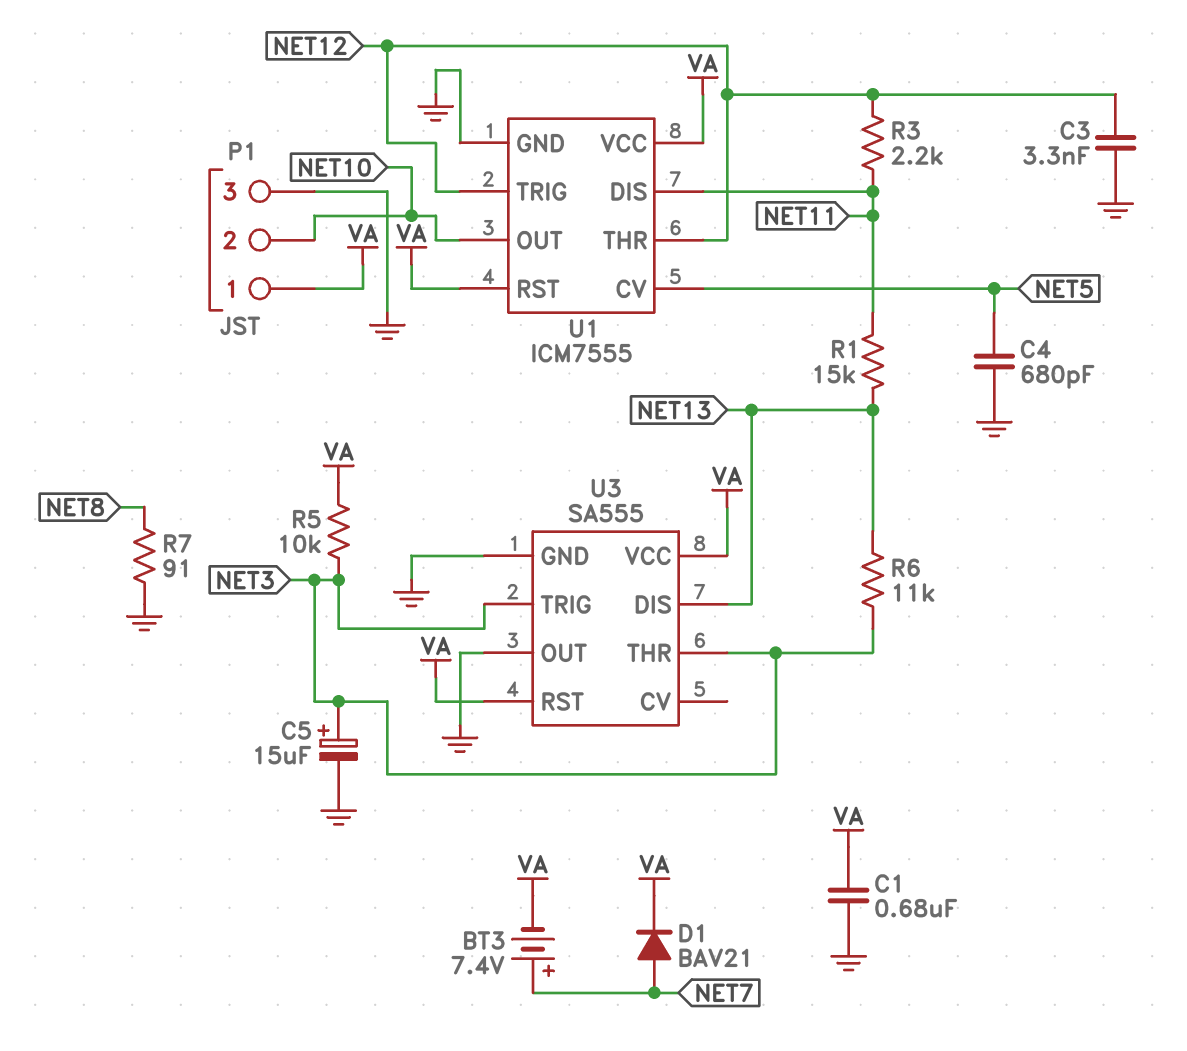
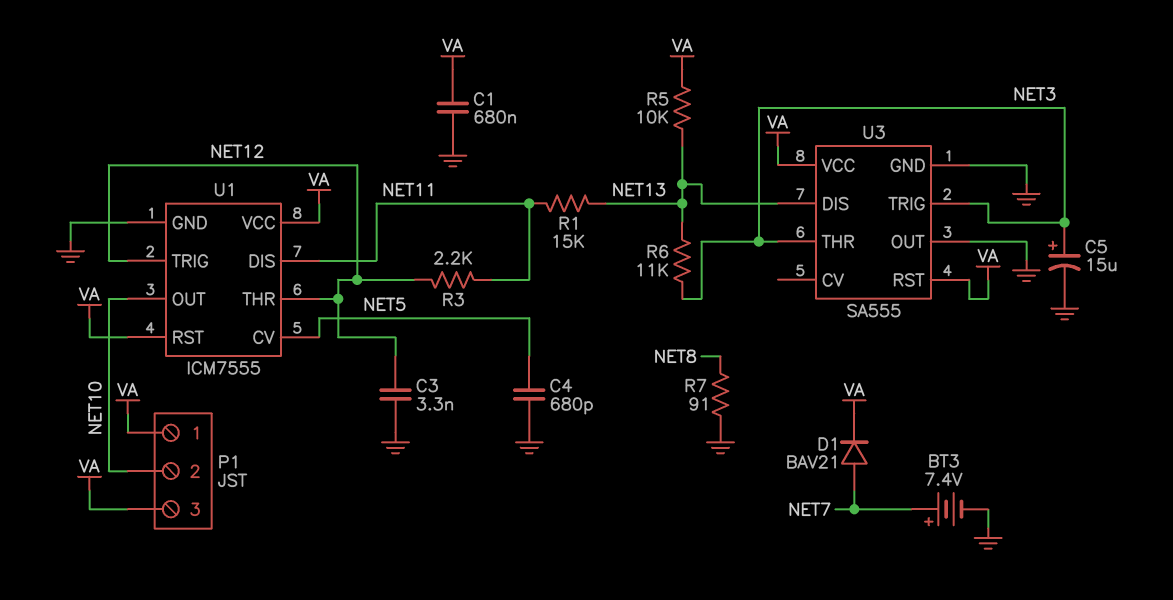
BT3: 7.4V (plus NET7, minus VA) -> 7.4V (plus NET7, minus GND)
P1 pin 3: GND -> VA
R5: 10k (NET3, VA) -> 10k (NET13, VA)

